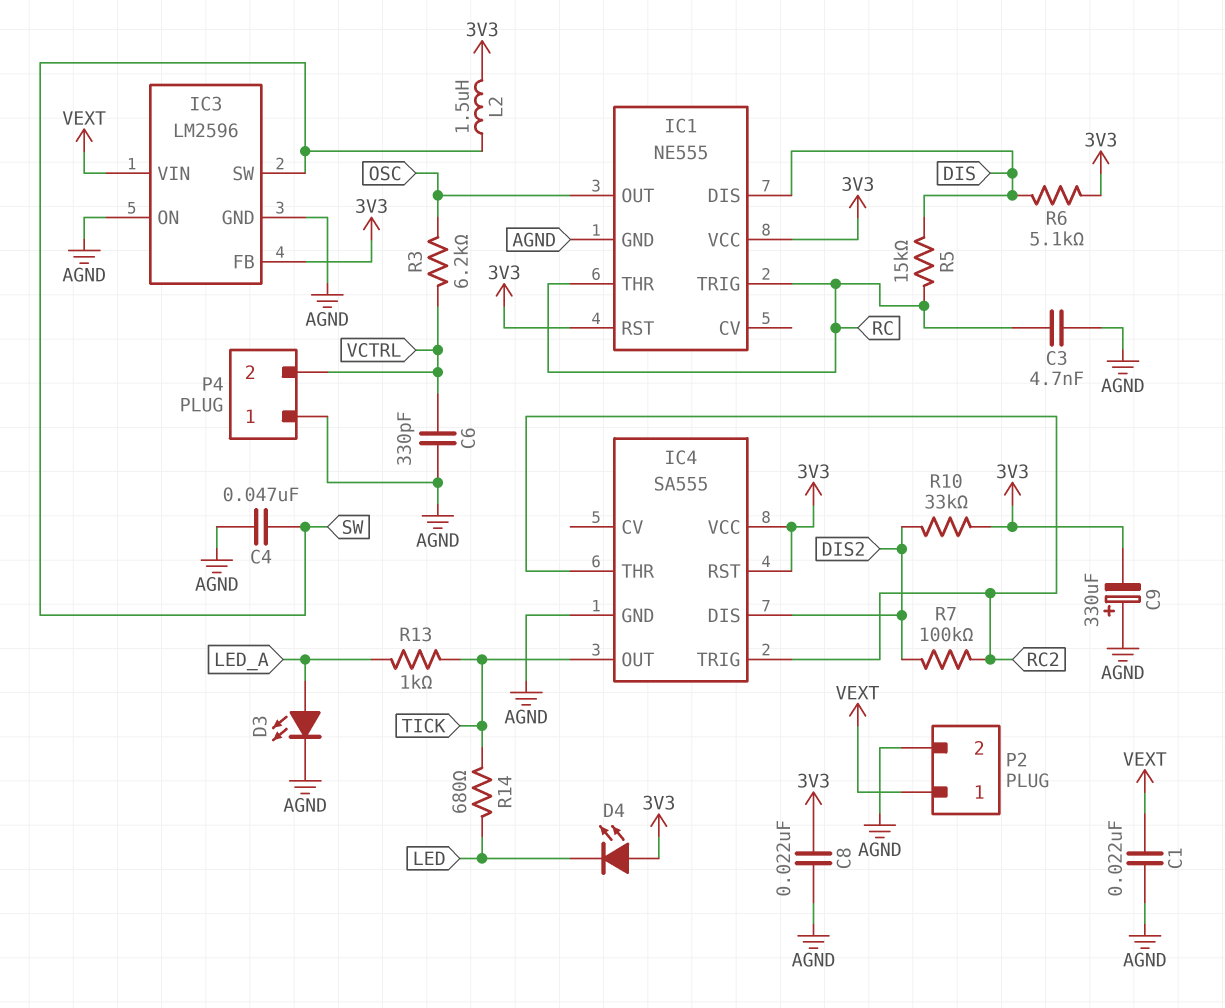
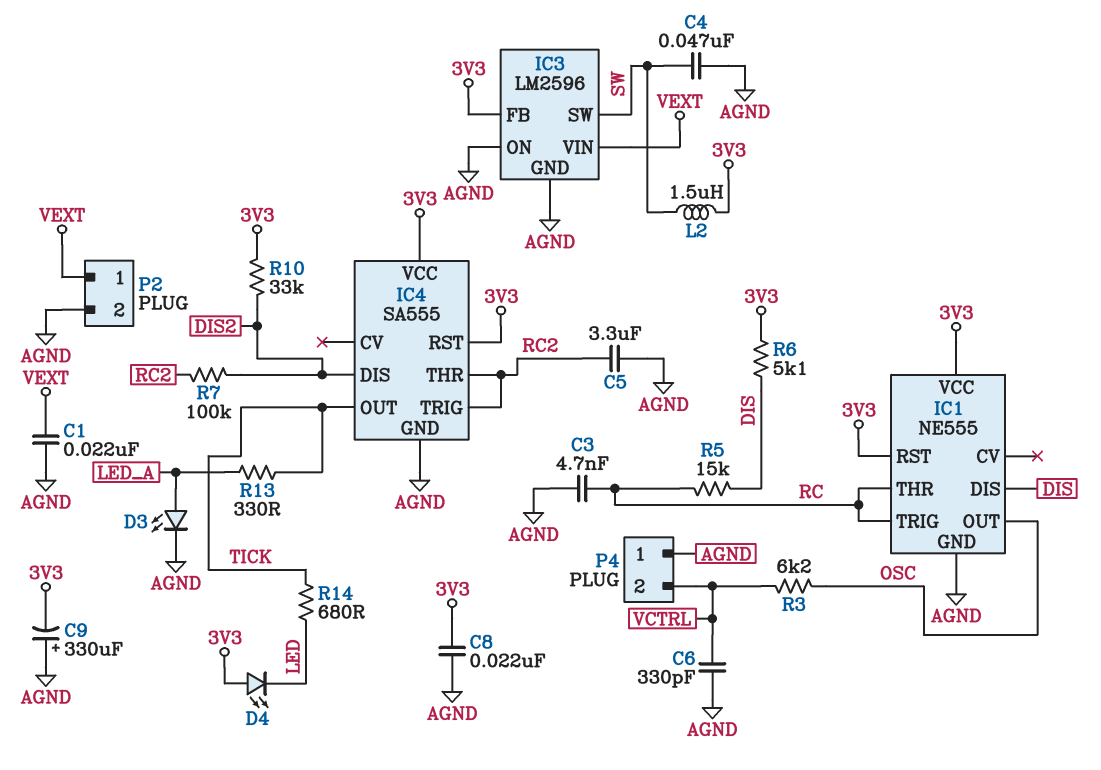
C5: none -> 3.3uF (AGND, RC2)
R13: 1k (LED_A, TICK) -> 330 (LED_A, TICK)

